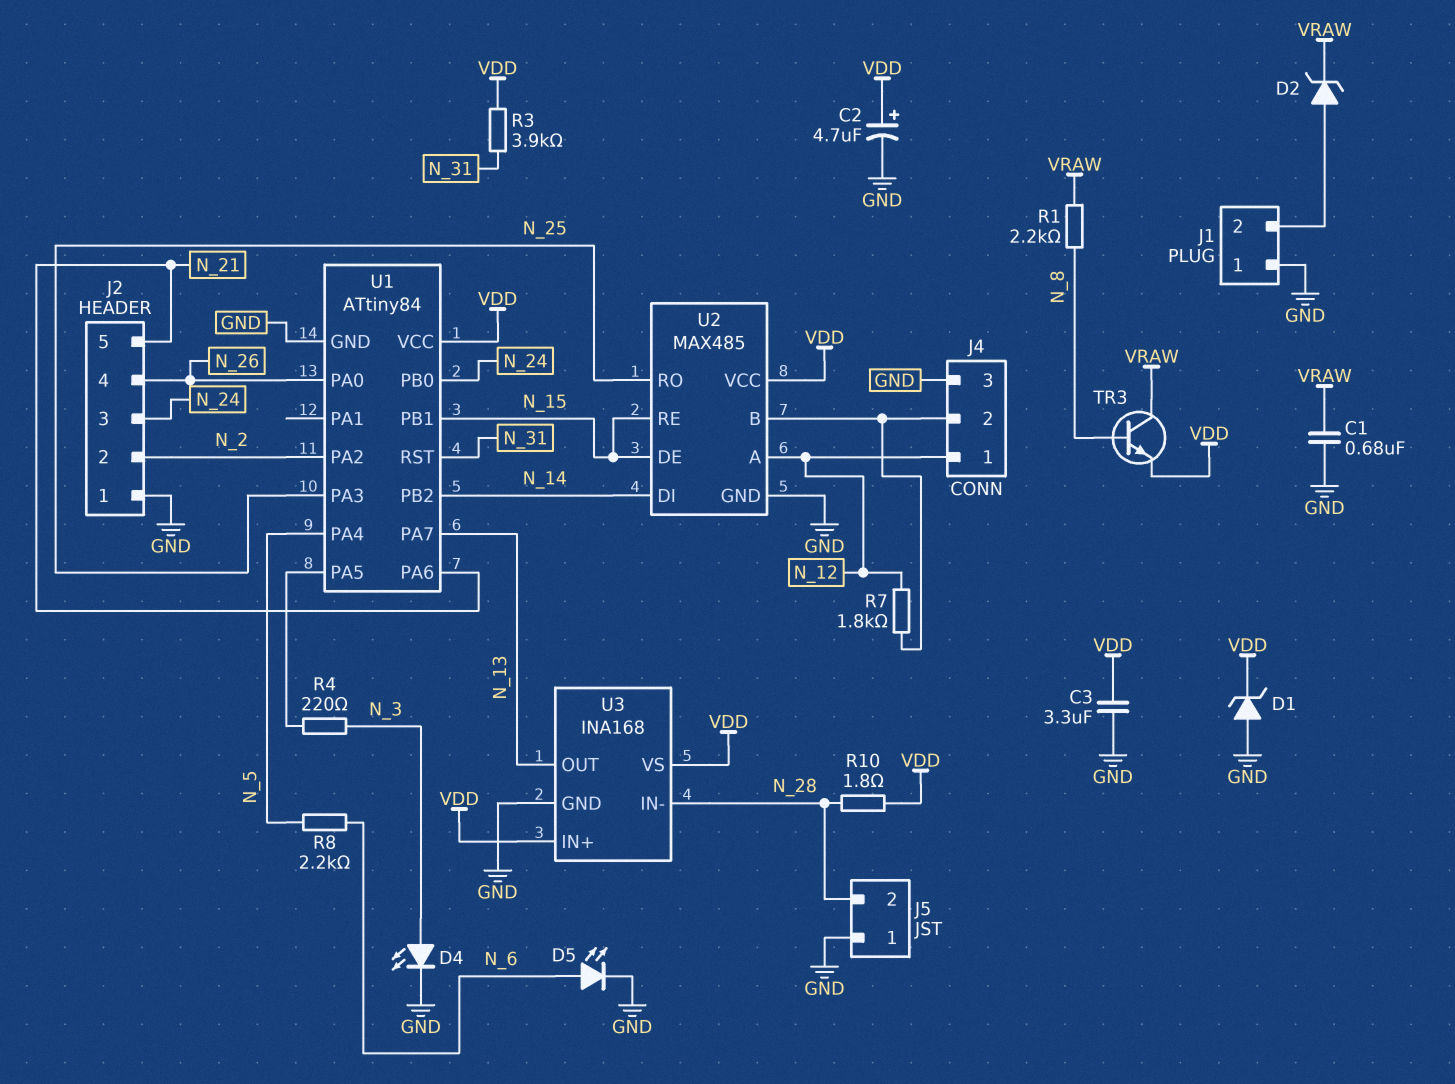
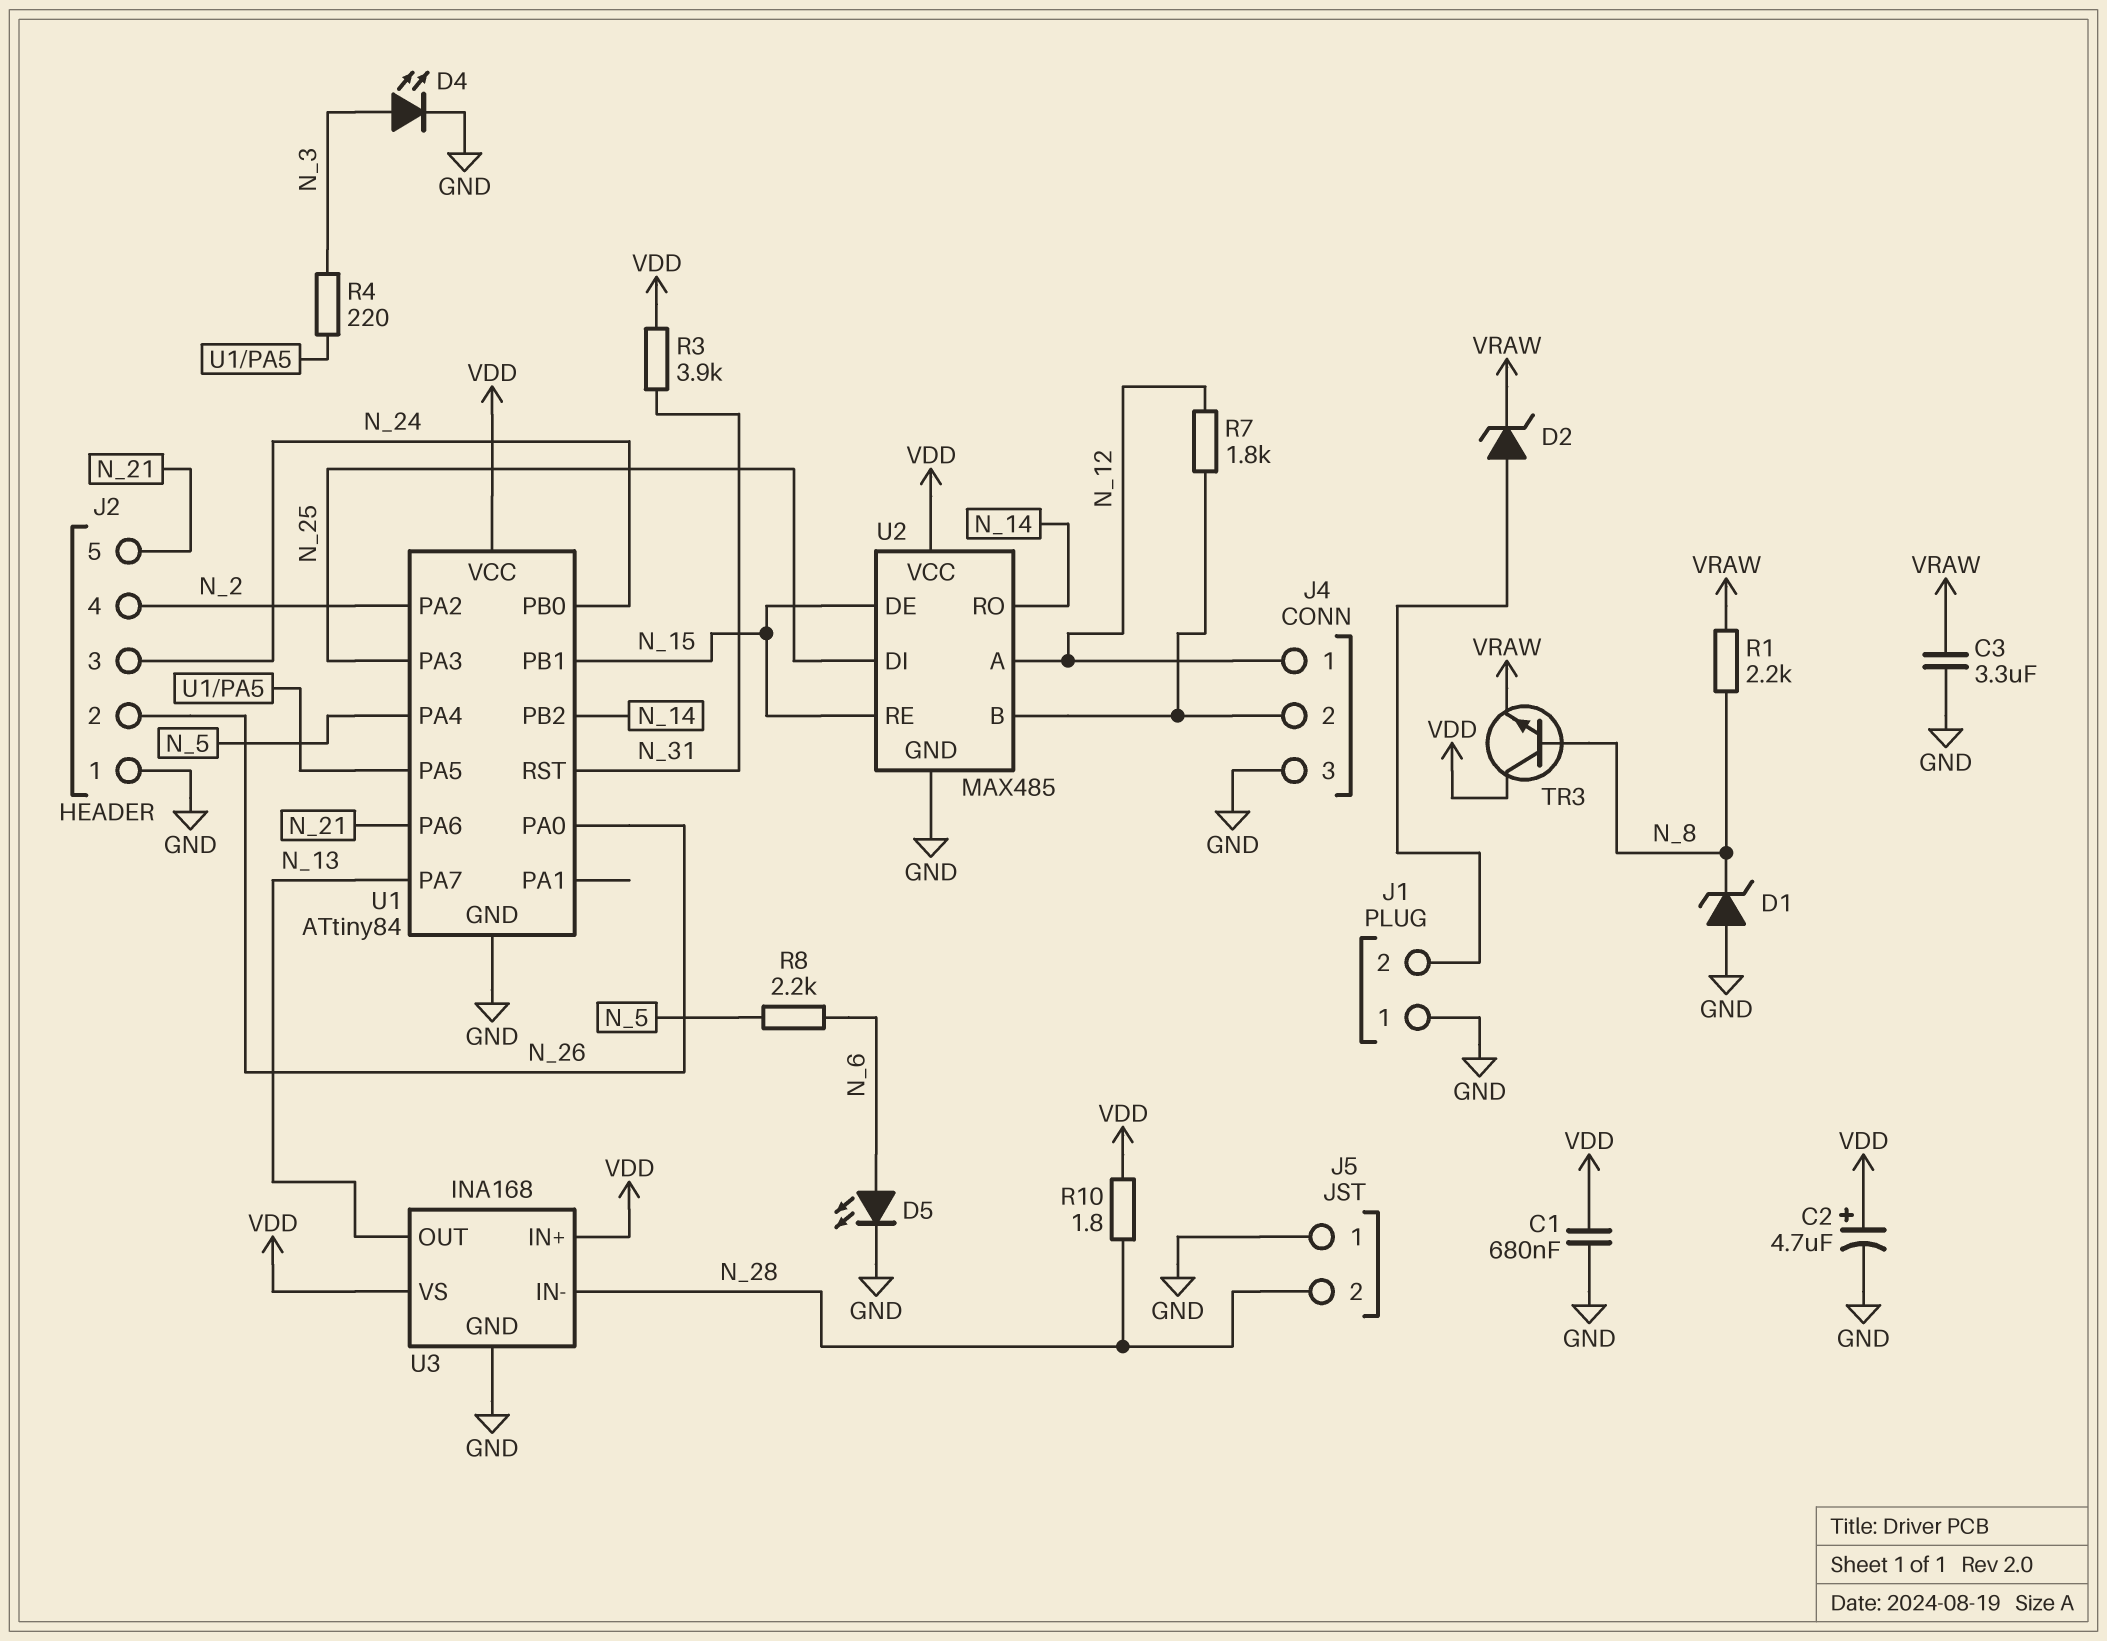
C1: 680nF (GND, VRAW) -> 680nF (GND, VDD)
C3: 3.3uF (GND, VDD) -> 3.3uF (GND, VRAW)
D1: zener (A GND, K VDD) -> zener (A GND, K N_8)
J2 pin 2: N_2 -> N_26
J2 pin 4: N_26 -> N_2
TR3: NPN (B N_8, C VRAW, E VDD) -> NPN (B N_8, C VDD, E VRAW)
U2 pin DI: N_14 -> N_25
U2 pin RO: N_25 -> N_14

